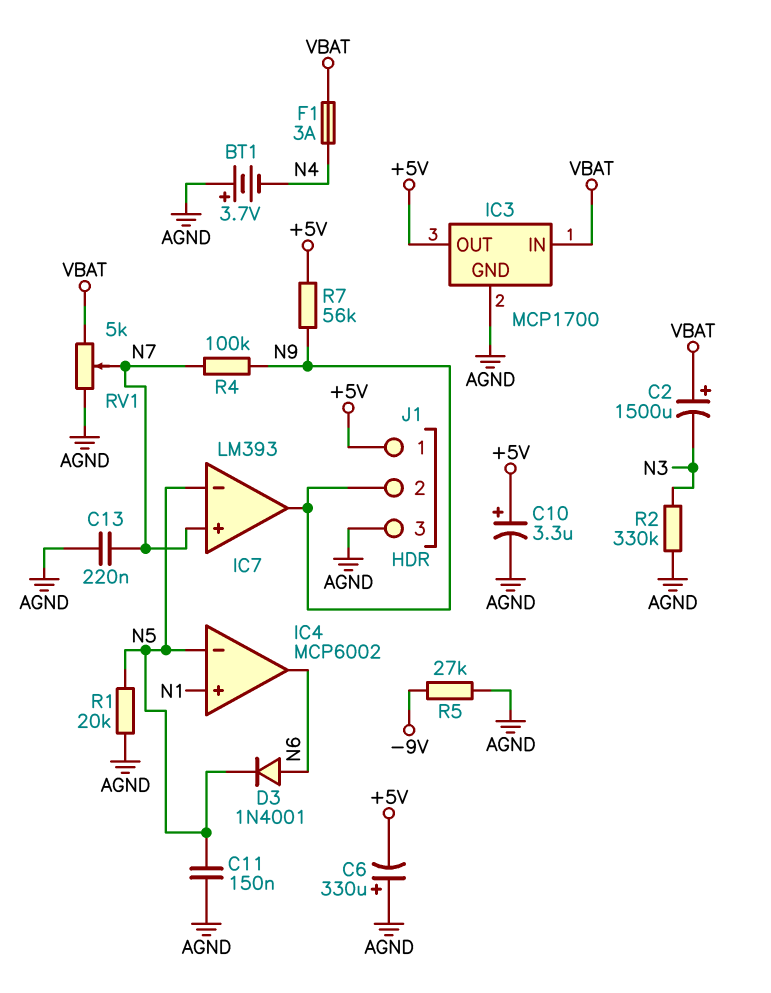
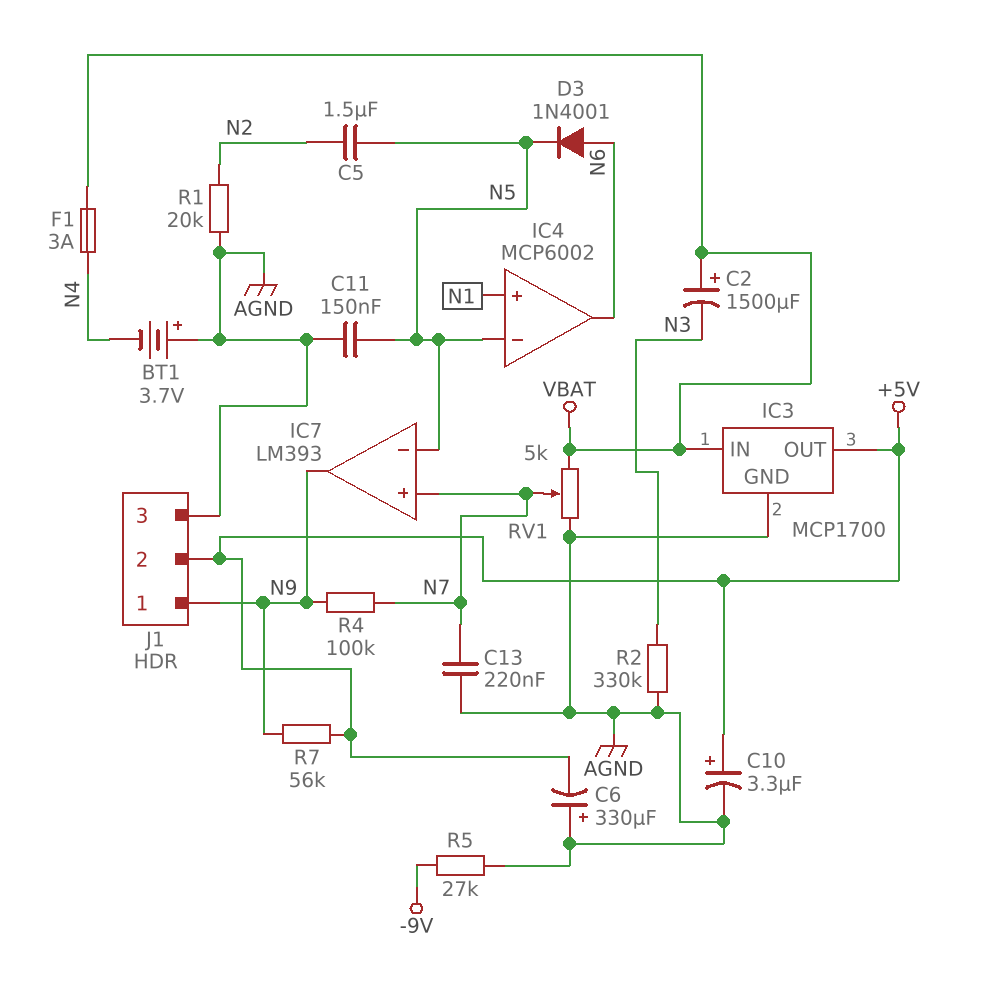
C5: none -> 1.5uF (N2, N5)
J1 pin 1: +5V -> N9
J1 pin 2: N9 -> +5V
R1: 20k (AGND, N5) -> 20k (AGND, N2)

